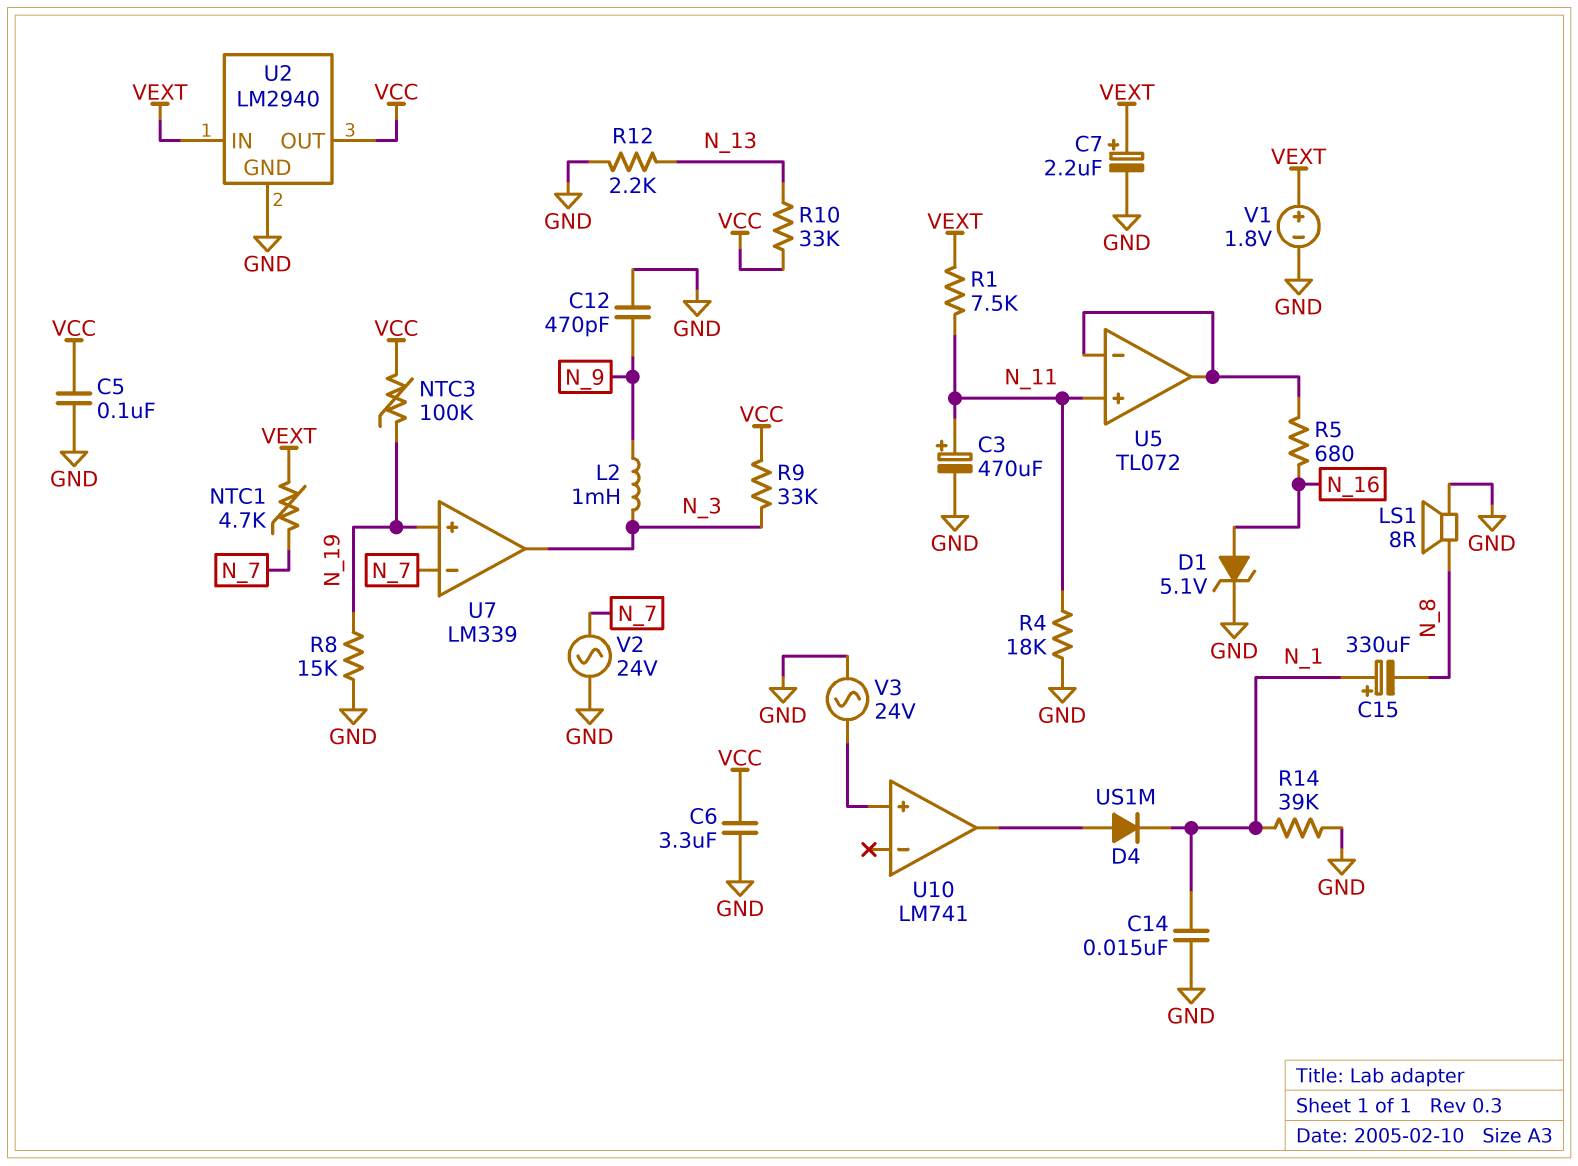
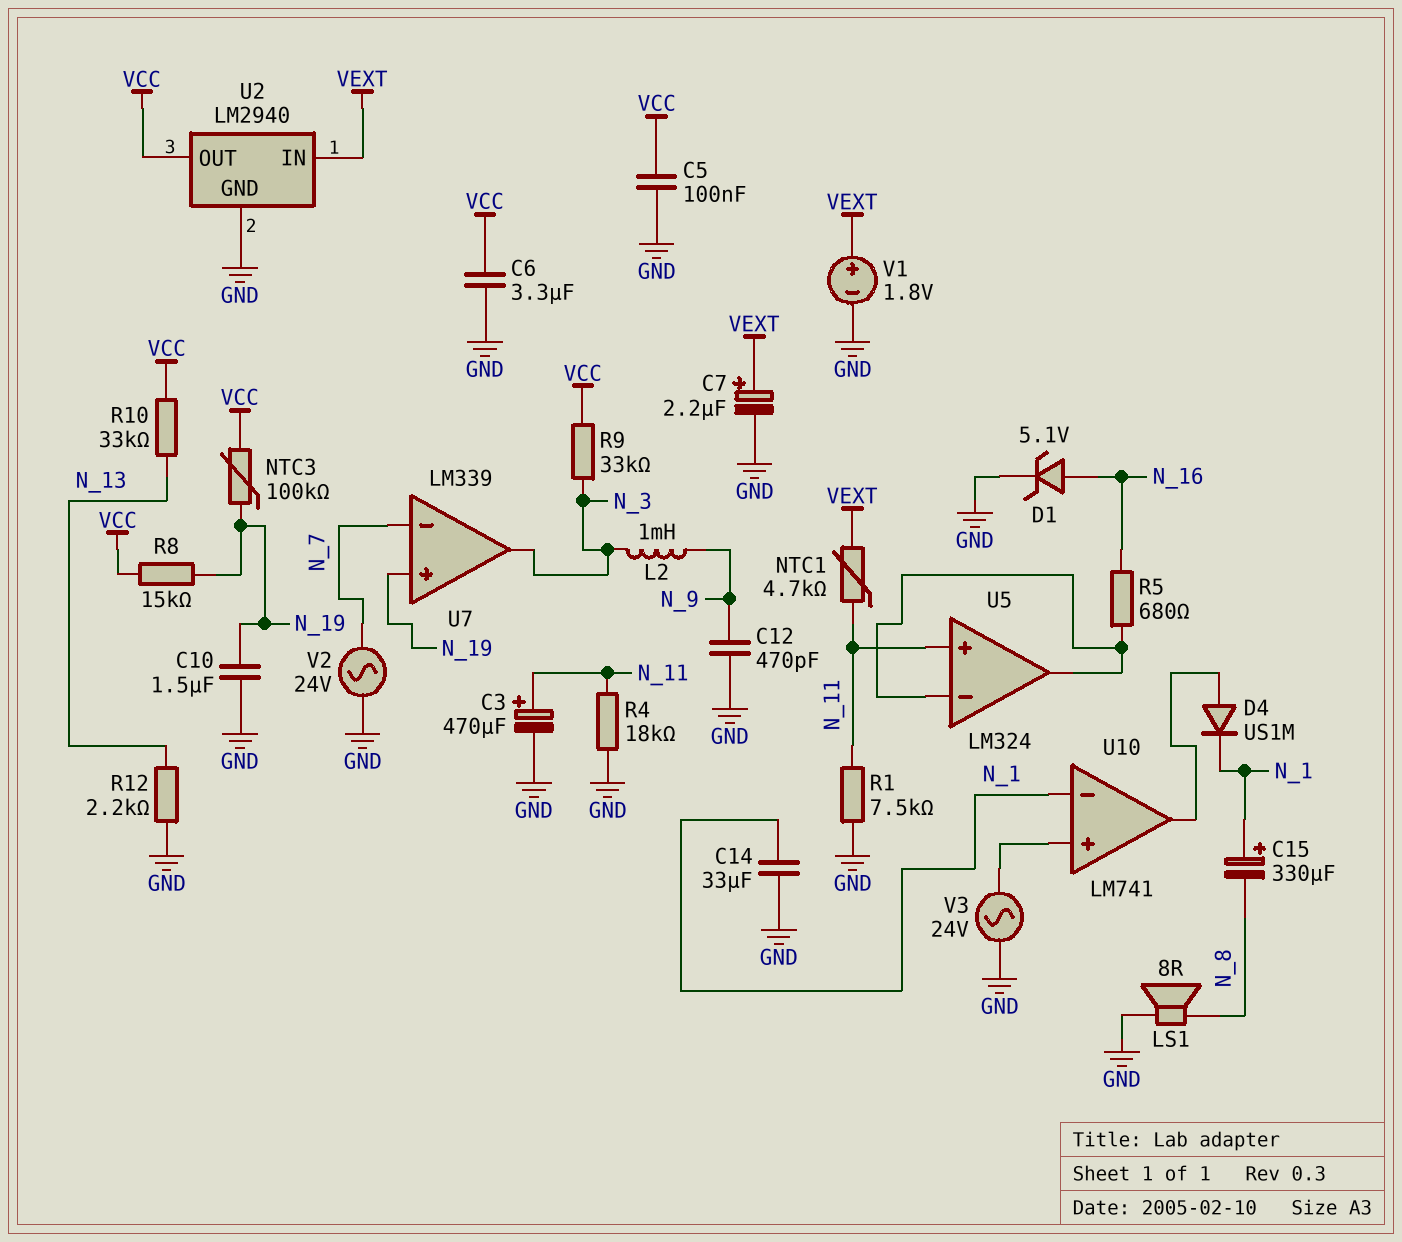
C10: none -> 1.5uF (GND, N_19)
C14: 15nF (GND, N_1) -> 33uF (GND, N_1)
NTC1: 4.7k (N_7, VEXT) -> 4.7k (N_11, VEXT)
R1: 7.5k (N_11, VEXT) -> 7.5k (GND, N_11)
R8: 15k (GND, N_19) -> 15k (N_19, VCC)
R14: 39k (GND, N_1) -> none
U5: TL072 -> LM324
U10 pin in-: none -> N_1

